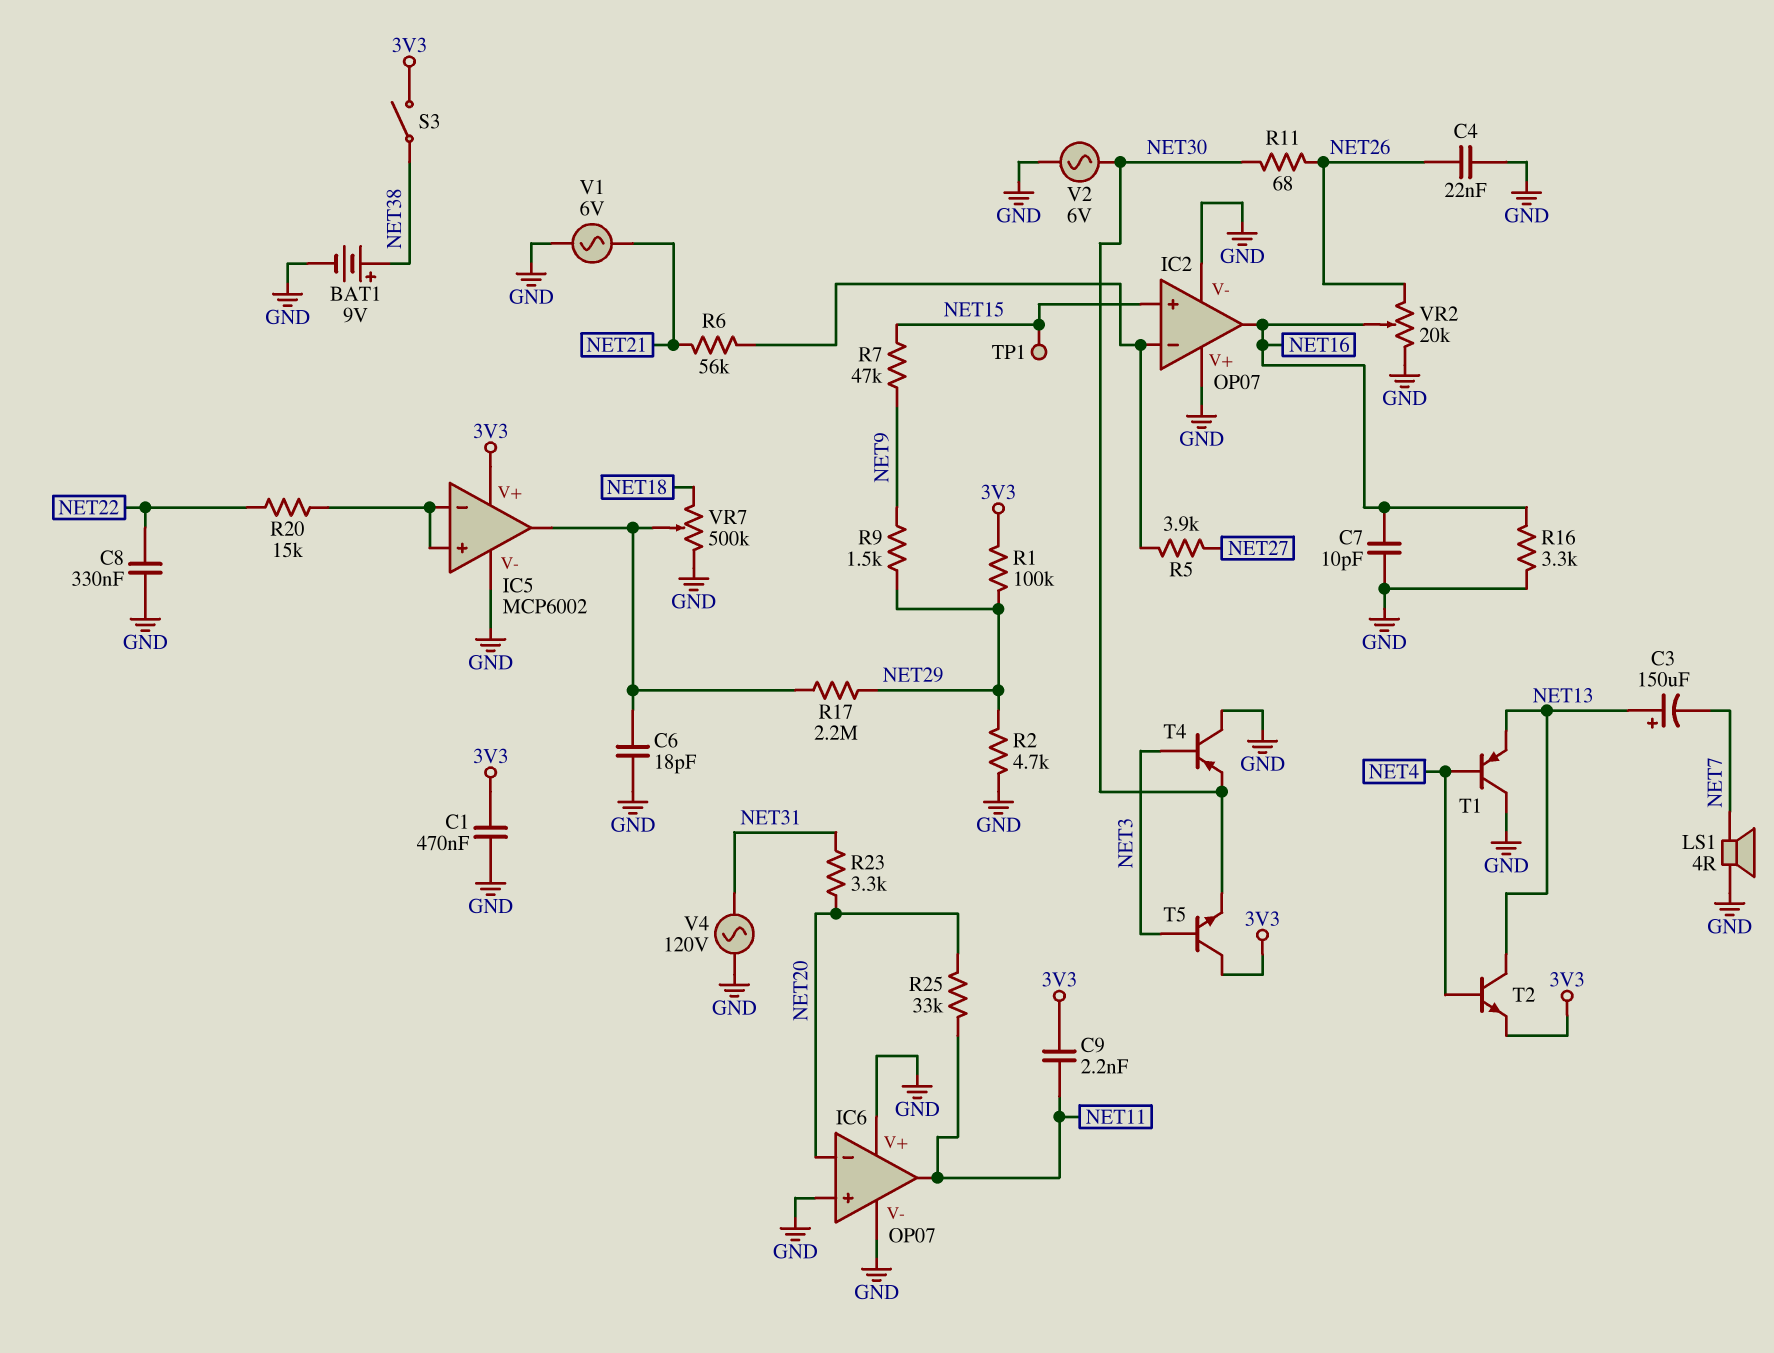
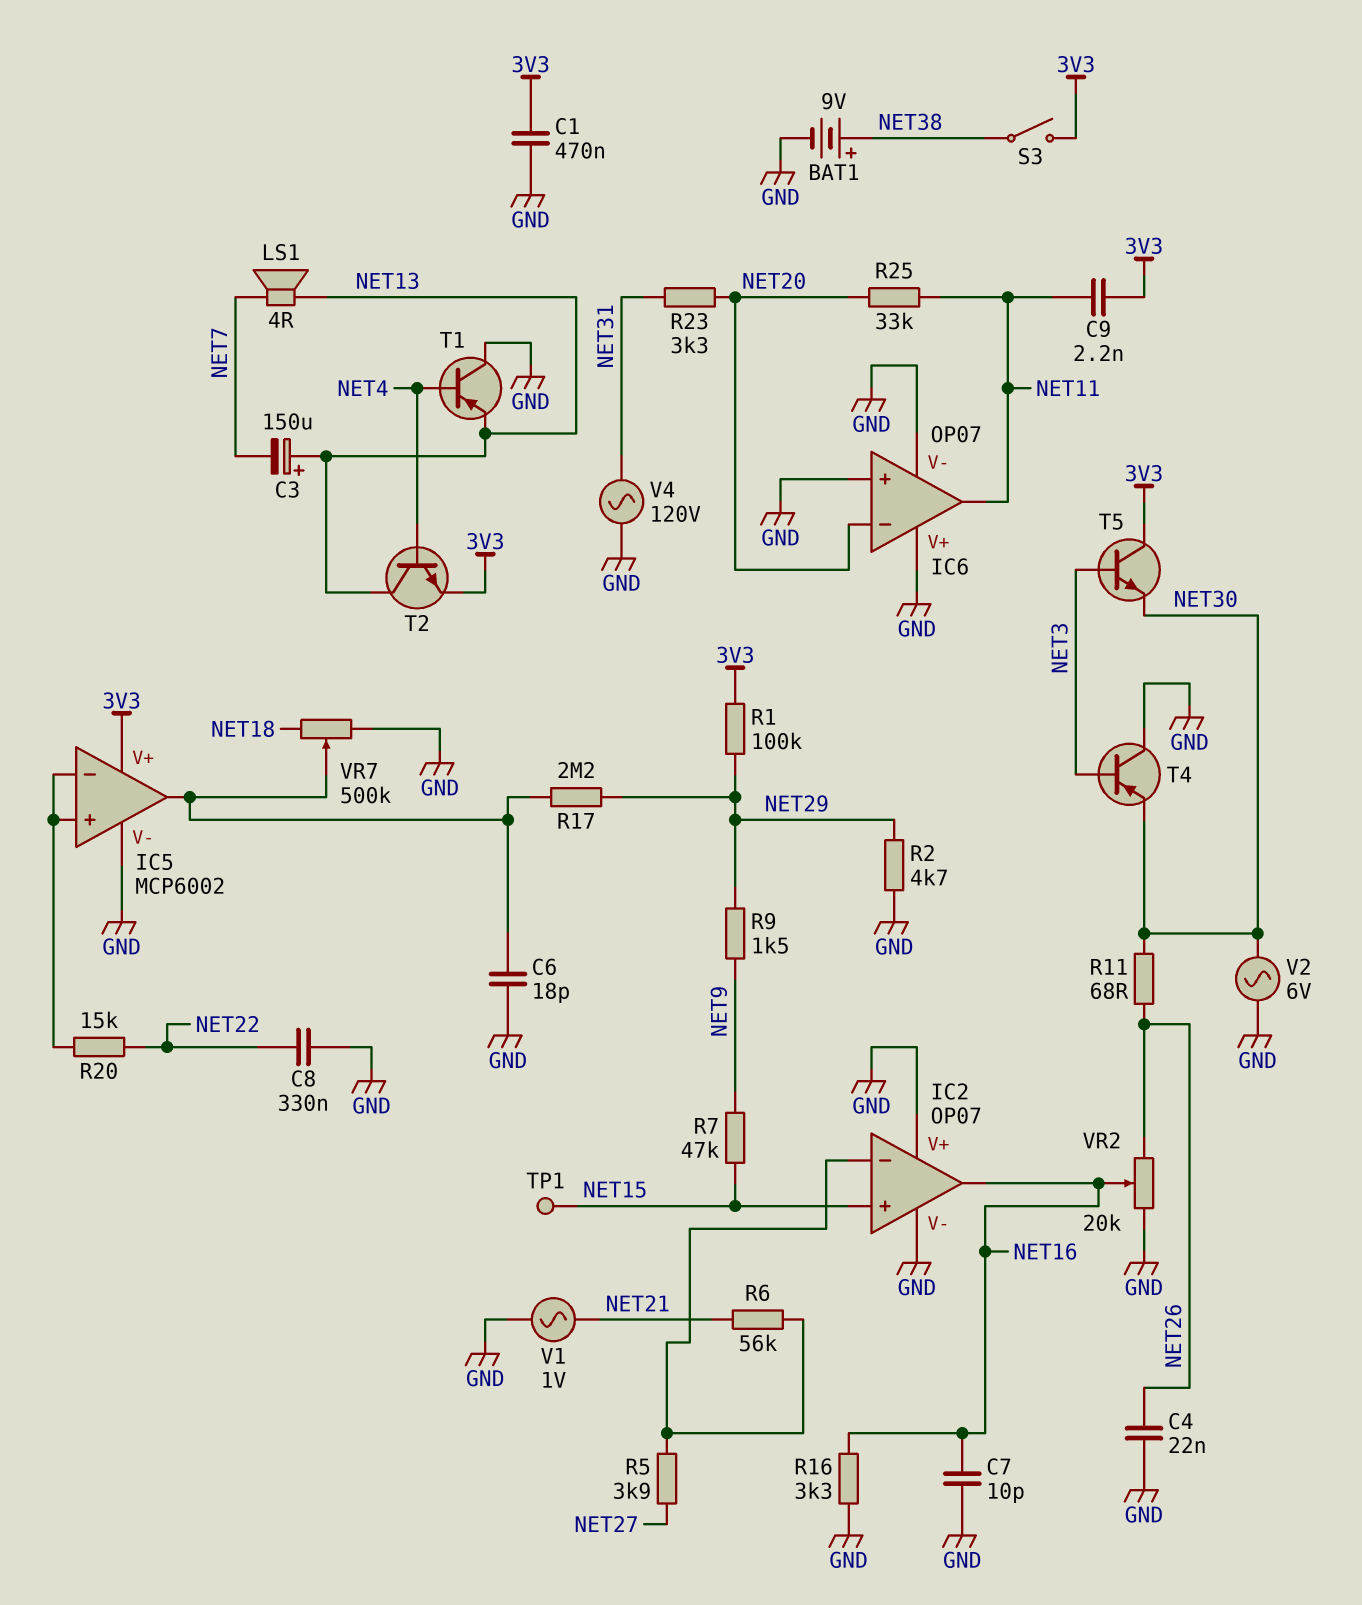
LS1: speaker 4R (GND, NET7) -> speaker 4R (NET7, NET13)
V1: AC 6V (GND, NET21) -> AC 1V (GND, NET21)

